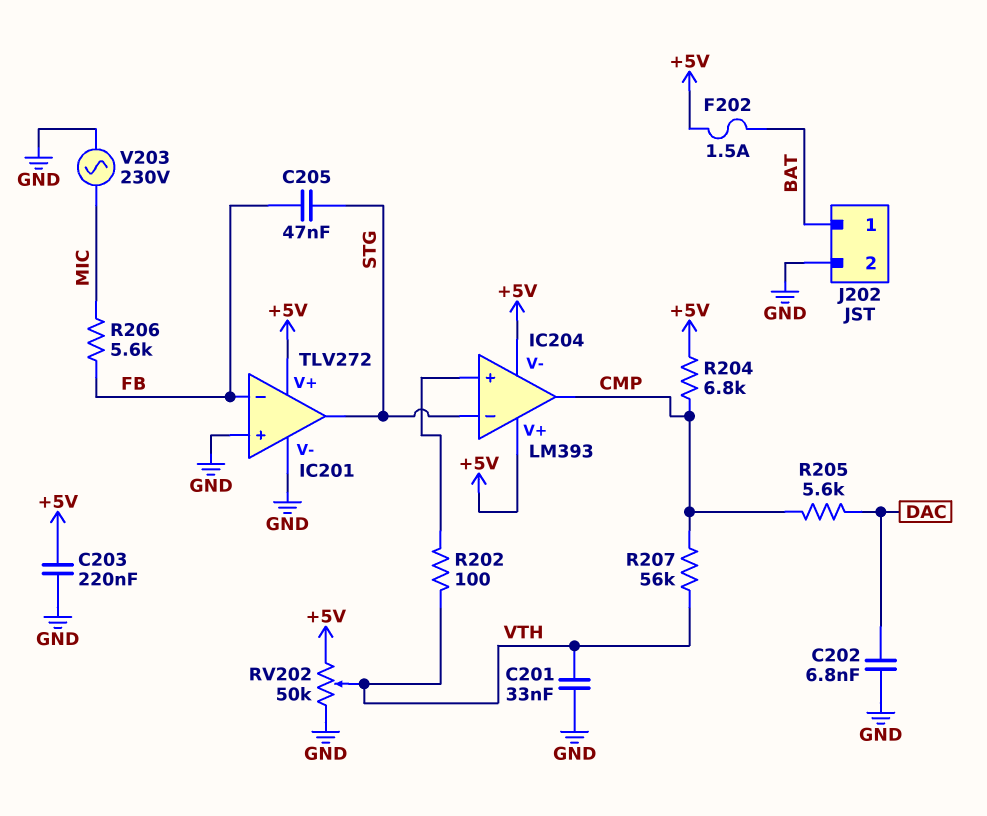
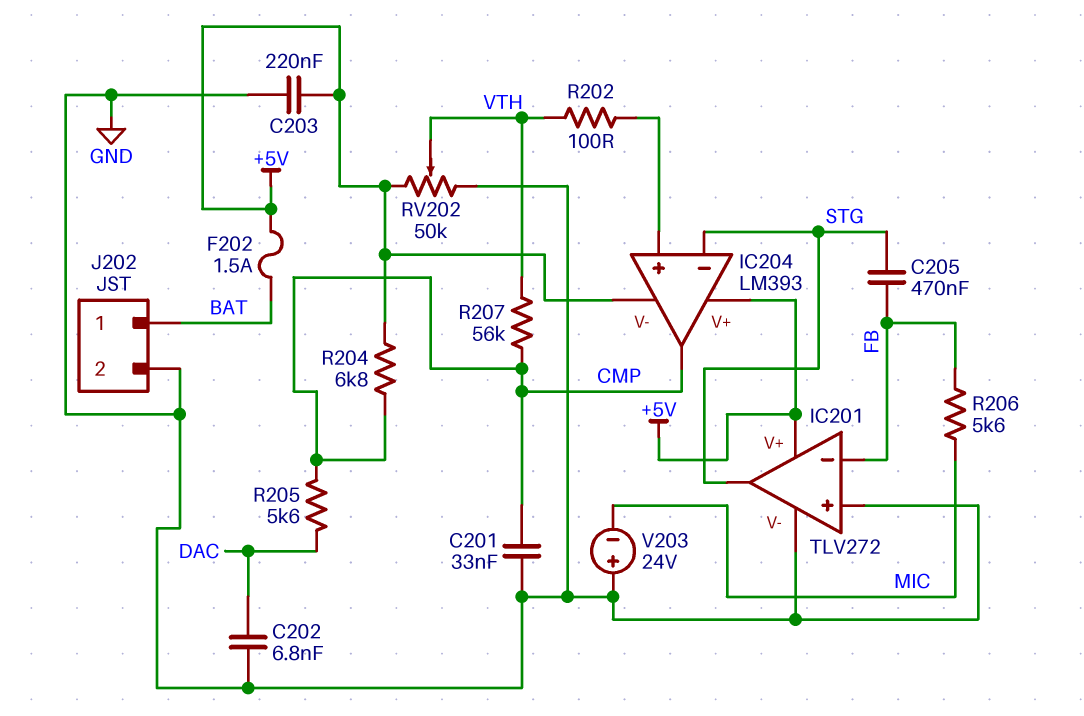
C201: 33nF (GND, VTH) -> 33nF (CMP, GND)
C205: 47nF (FB, STG) -> 470nF (FB, STG)
V203: AC 230V (GND, MIC) -> 24V (plus GND, minus MIC)

